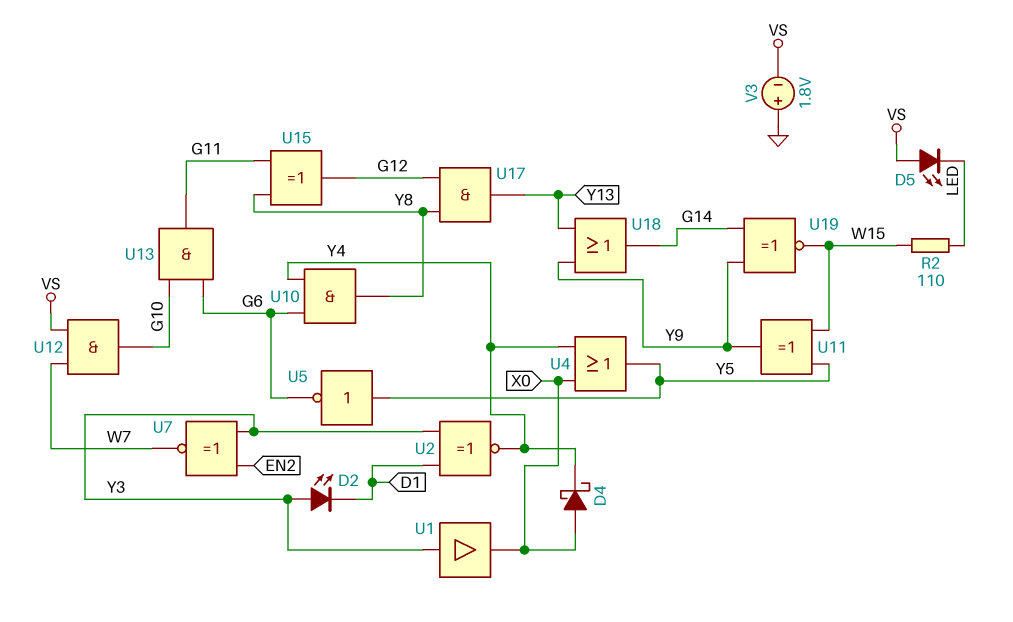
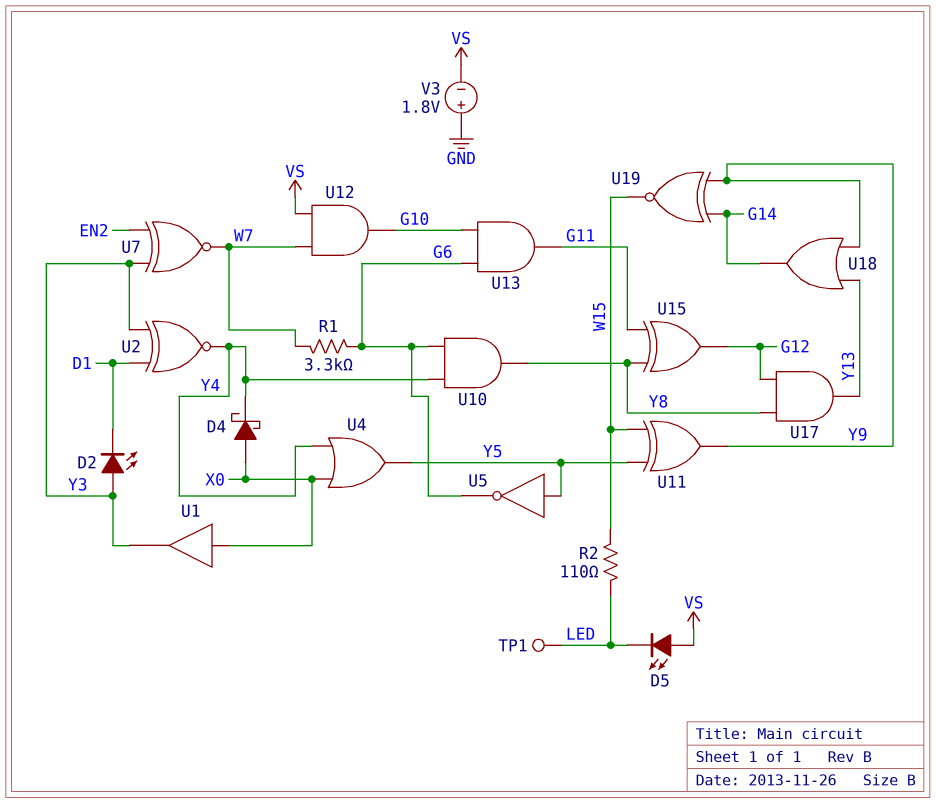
R1: none -> 3.3k (G6, W7)
TP1: none -> test point (LED)
U1: buffer (in Y3, out X0) -> buffer (in X0, out Y3)

